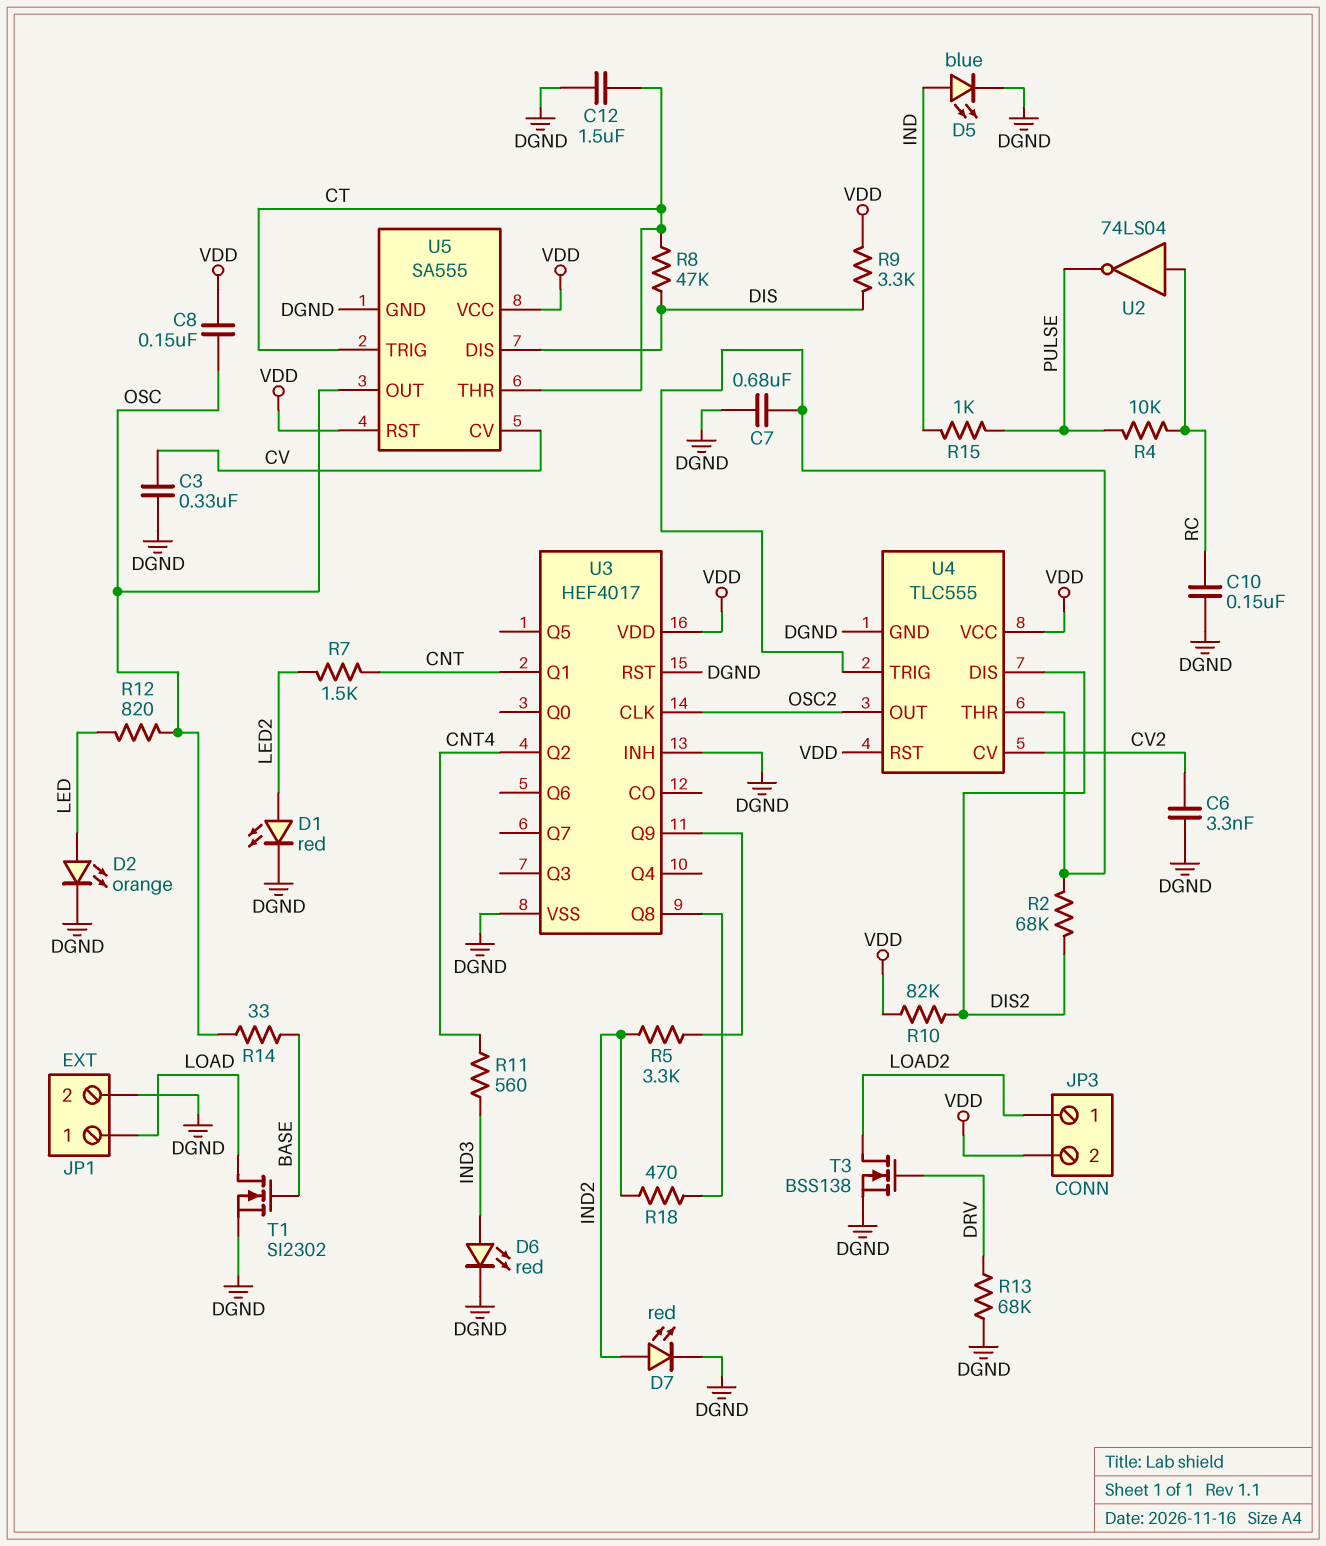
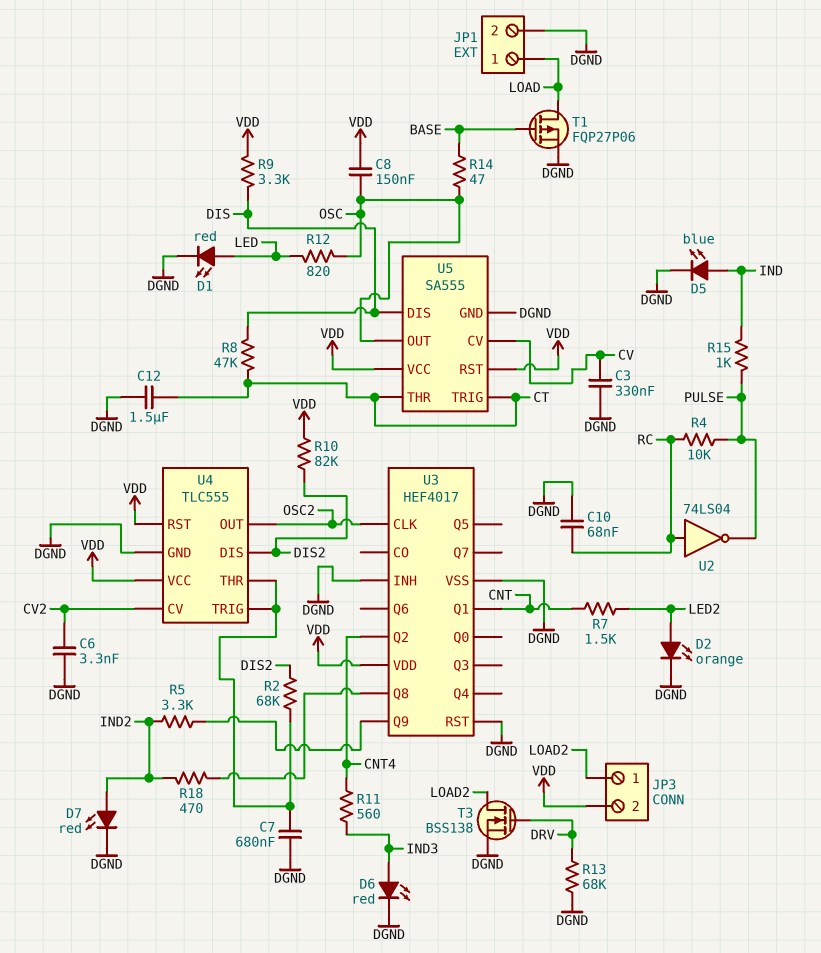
C10: 150nF (DGND, RC) -> 68nF (DGND, RC)
D1: LED red (A LED2, K DGND) -> LED red (A LED, K DGND)
D2: LED orange (A LED, K DGND) -> LED orange (A LED2, K DGND)
R14: 33 (BASE, OSC) -> 47 (BASE, OSC)
T1: NMOS SI2302 (G BASE, D LOAD, S DGND) -> PMOS FQP27P06 (G BASE, D LOAD, S DGND)

